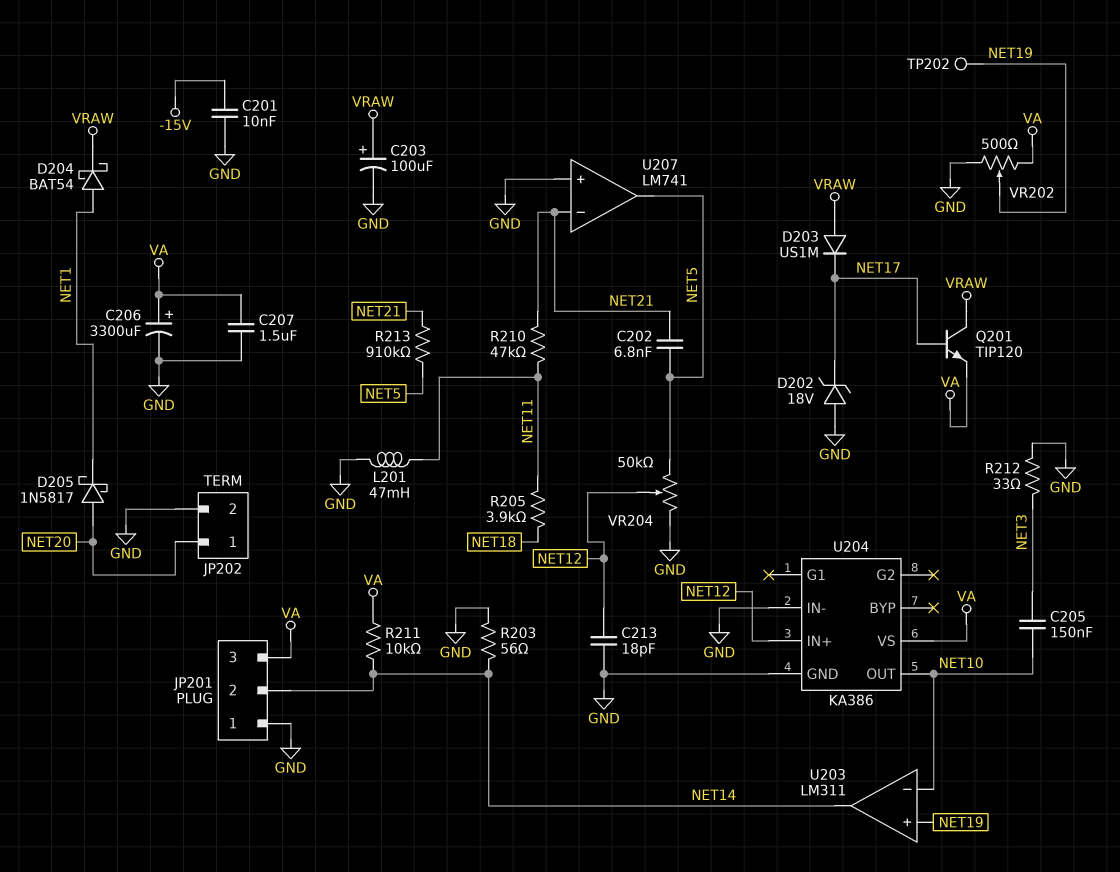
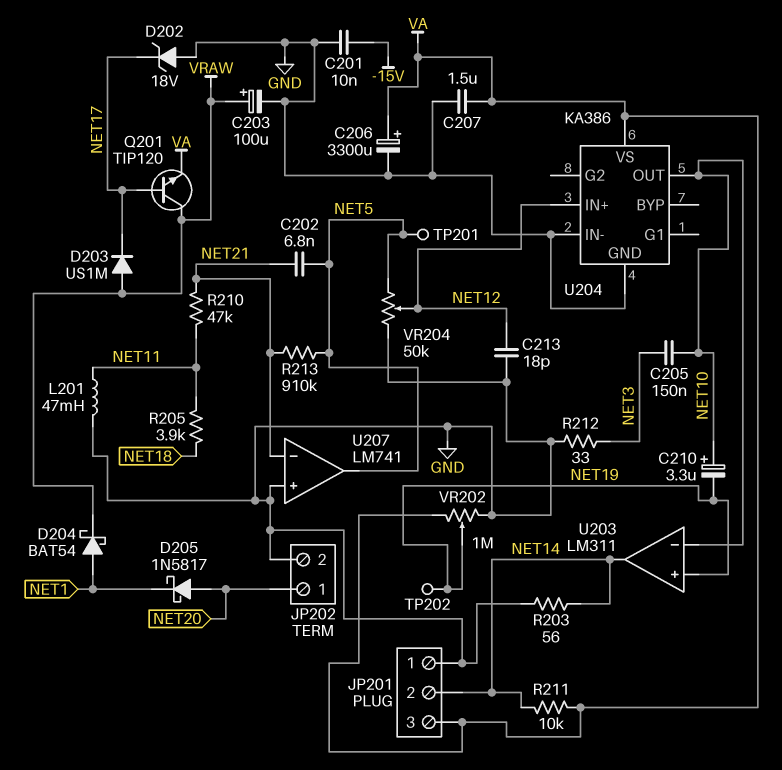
C210: none -> 3.3uF (plus NET10, minus NET19)
TP201: none -> test point (NET5)
VR202: 500 (GND, VA, wiper NET19) -> 1M (GND, VA, wiper NET19)

